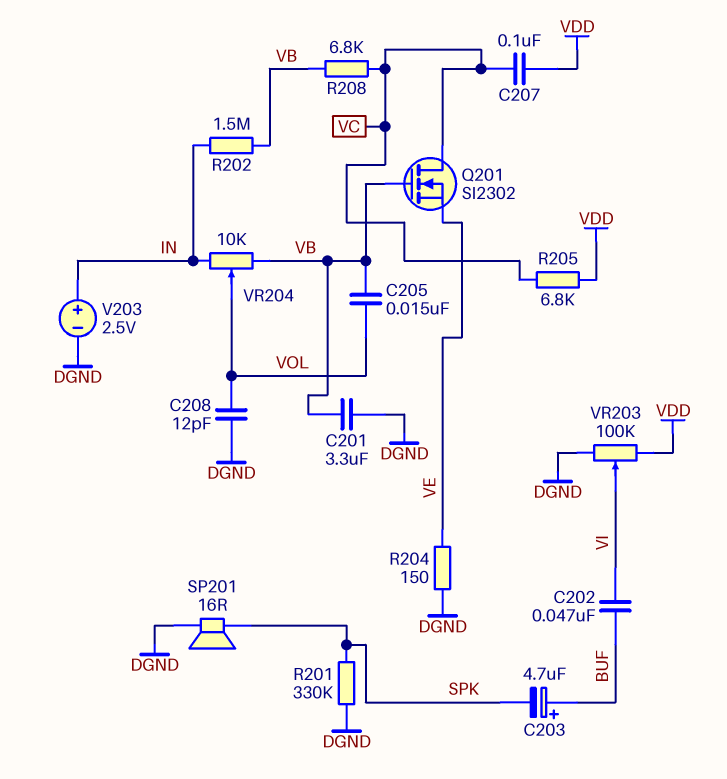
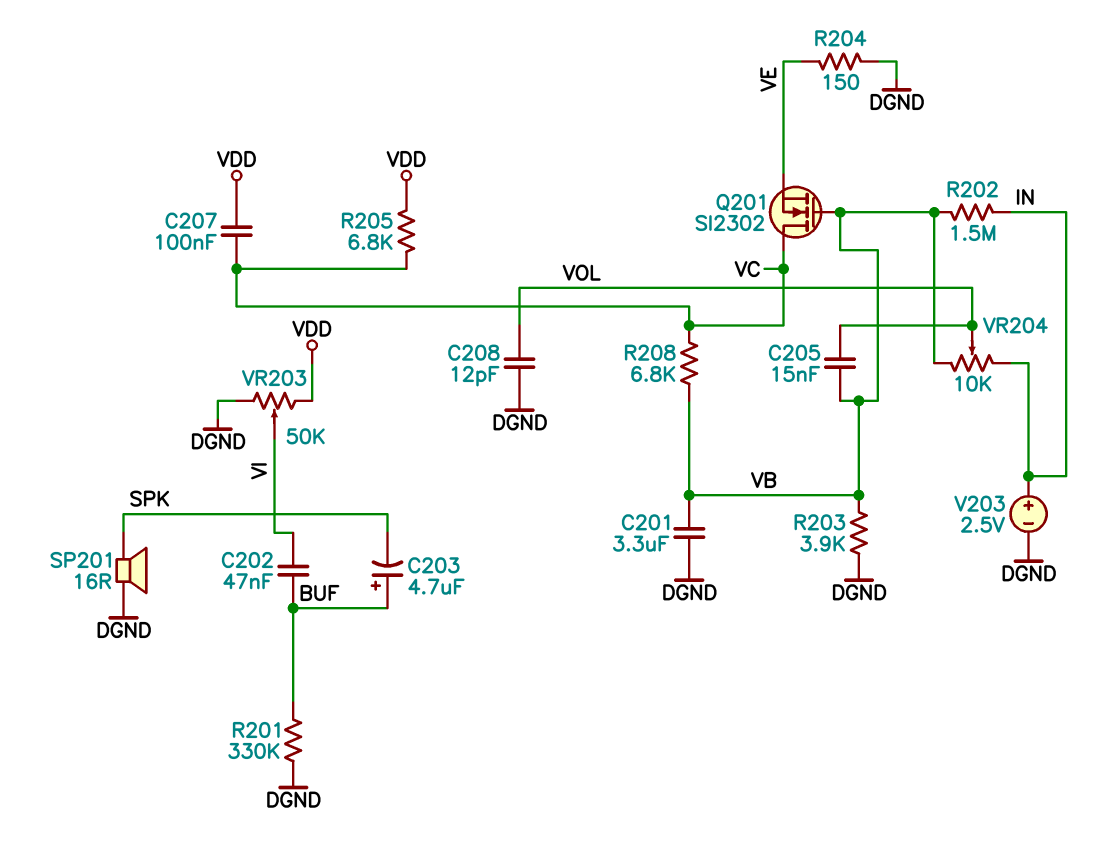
R201: 330k (DGND, SPK) -> 330k (BUF, DGND)
R203: none -> 3.9k (DGND, VB)
VR203: 100k (DGND, VDD, wiper VI) -> 50k (DGND, VDD, wiper VI)

